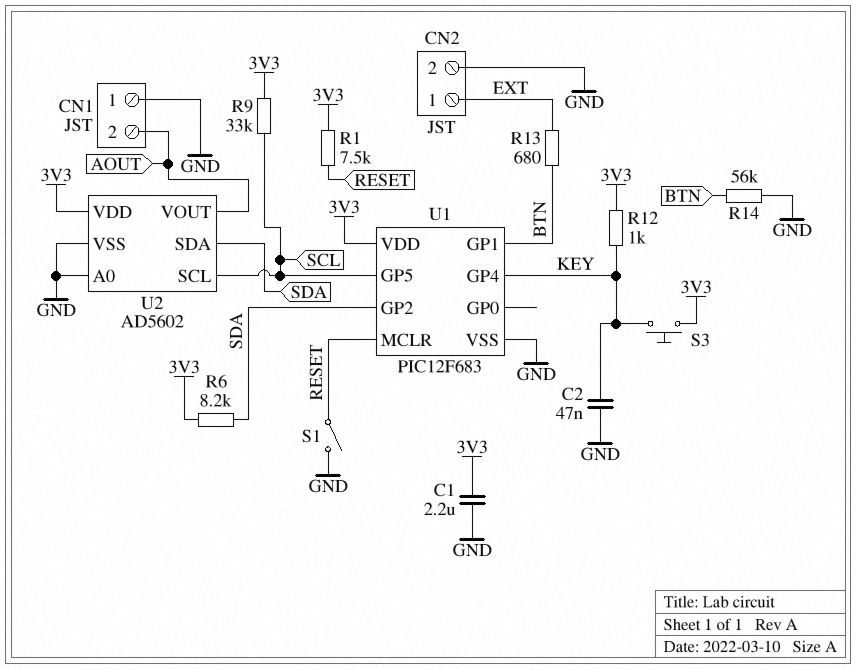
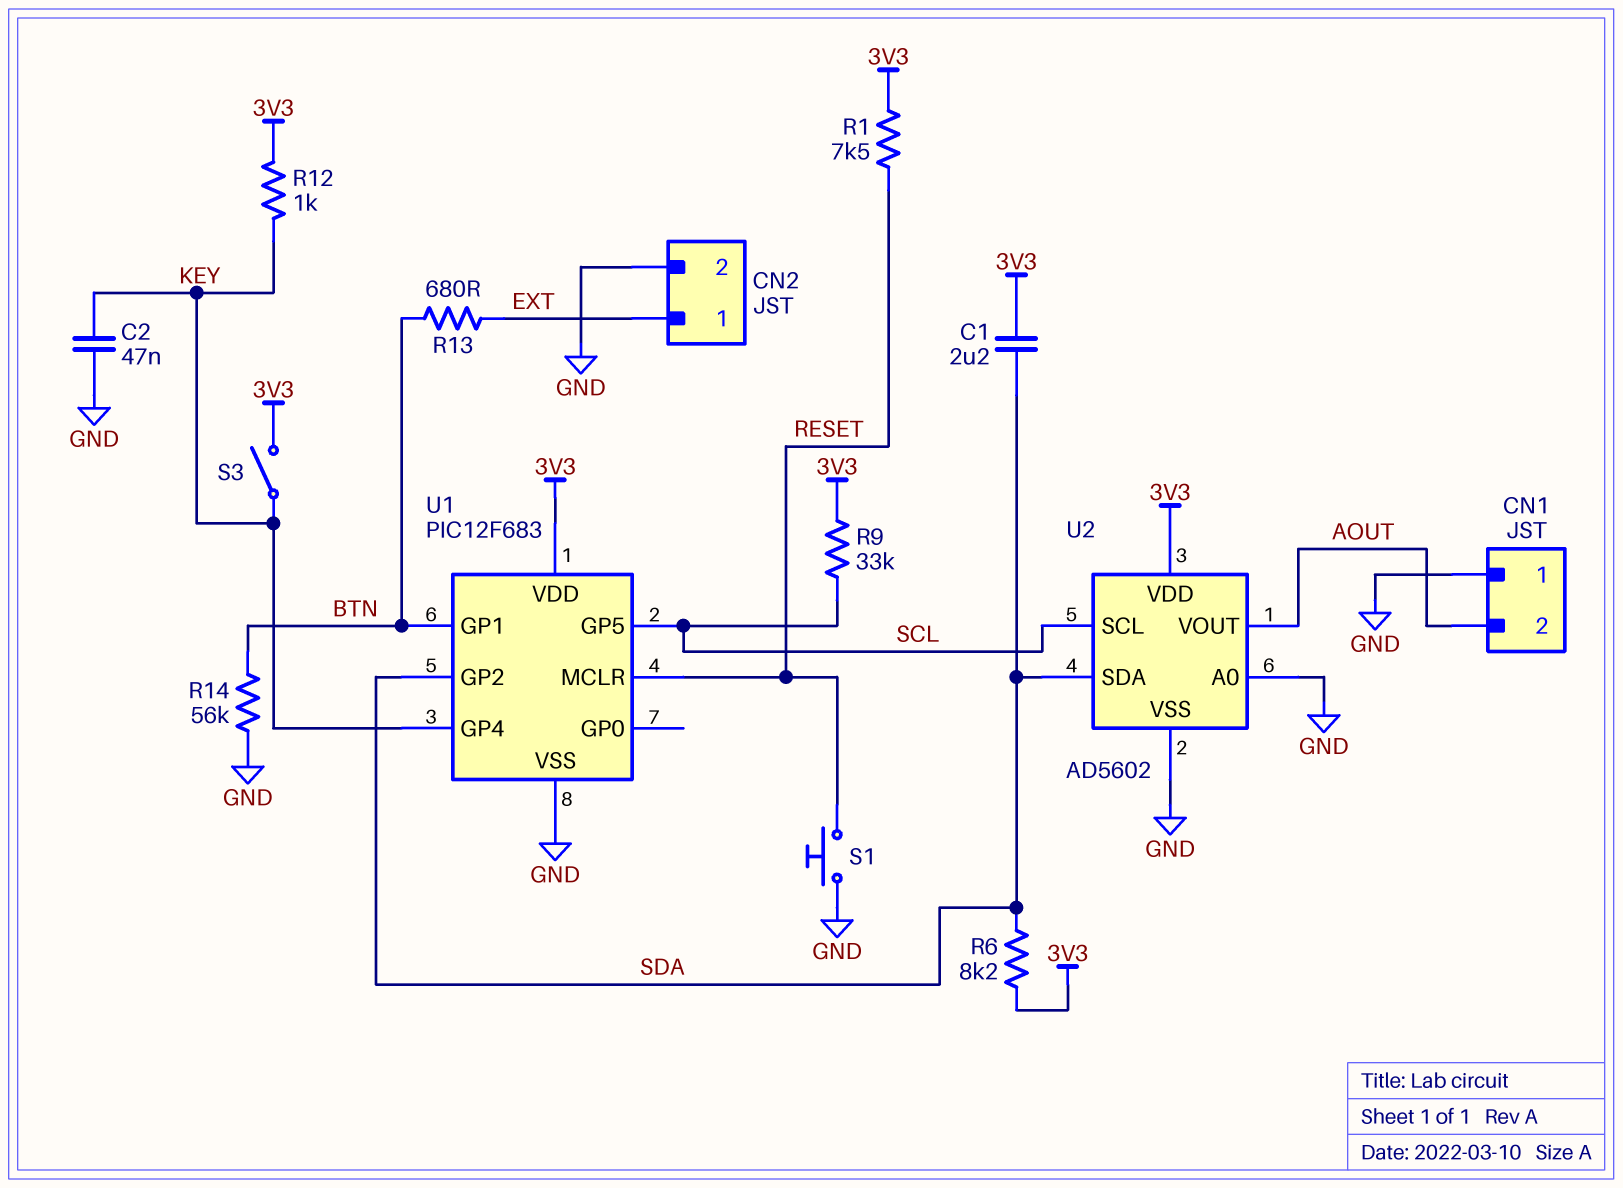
C1: 2.2uF (3V3, GND) -> 2.2uF (3V3, SDA)
S1: switch (GND, RESET) -> button (GND, RESET)
S3: button (3V3, KEY) -> switch (3V3, KEY)

